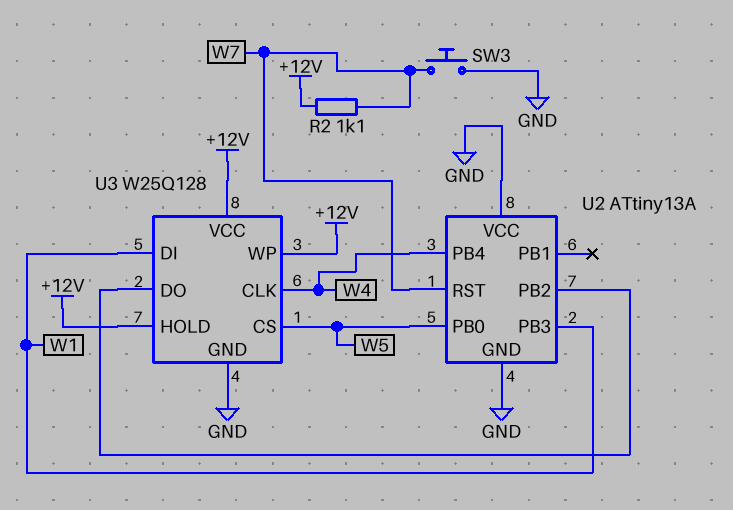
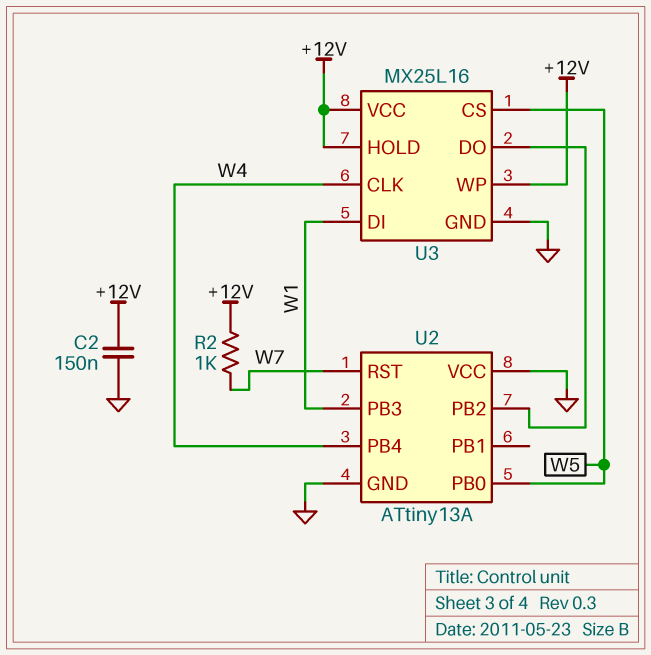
C2: none -> 150nF (+12V, GND)
R2: 1.1k (+12V, W7) -> 1k (+12V, W7)
SW3: button (GND, W7) -> none
U3: W25Q128 -> MX25L16

